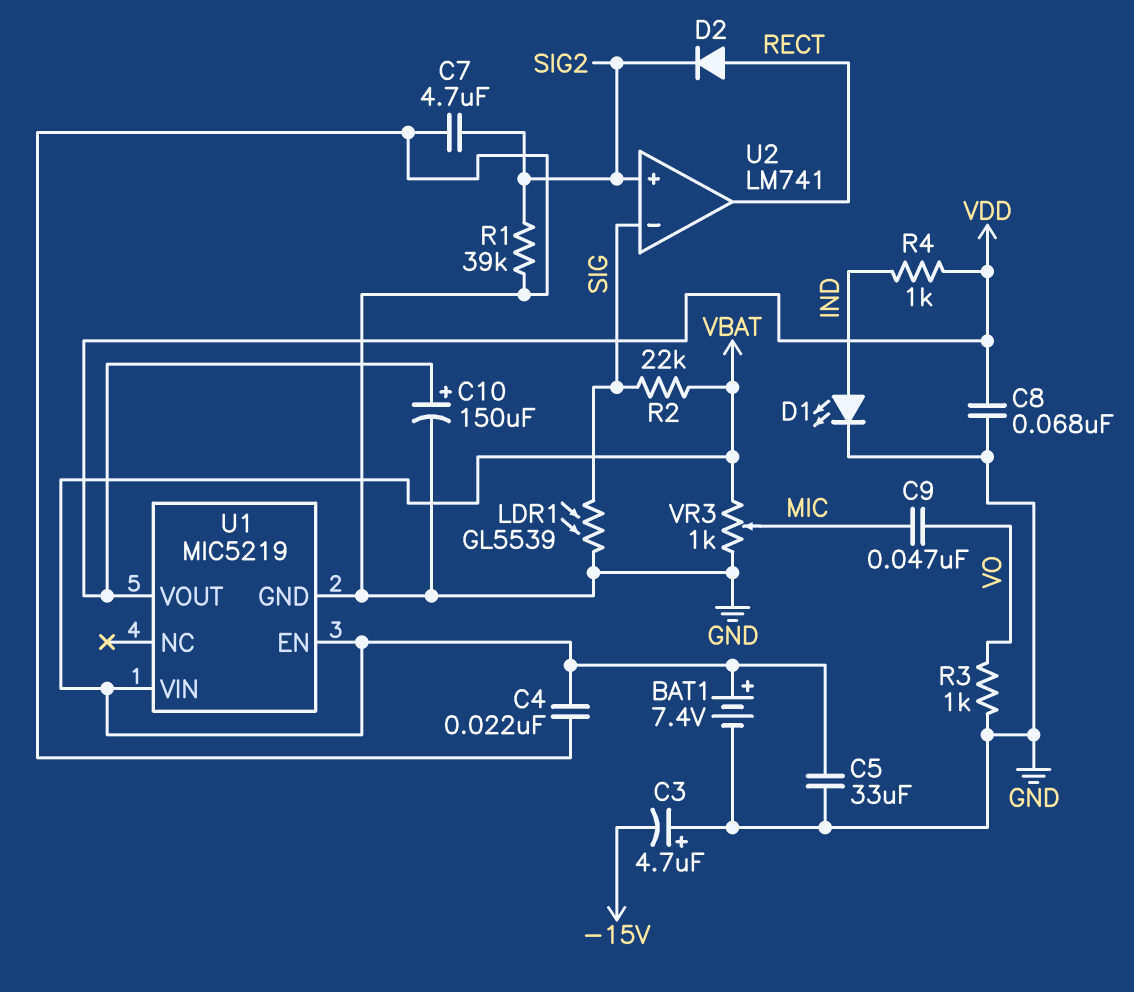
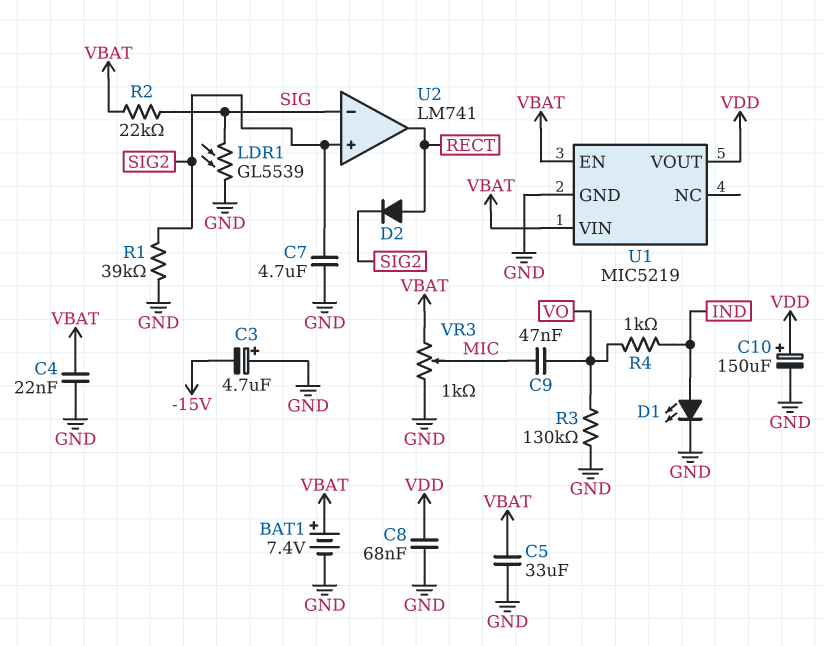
R3: 1k (GND, VO) -> 130k (GND, VO)
R4: 1k (IND, VDD) -> 1k (IND, VO)

